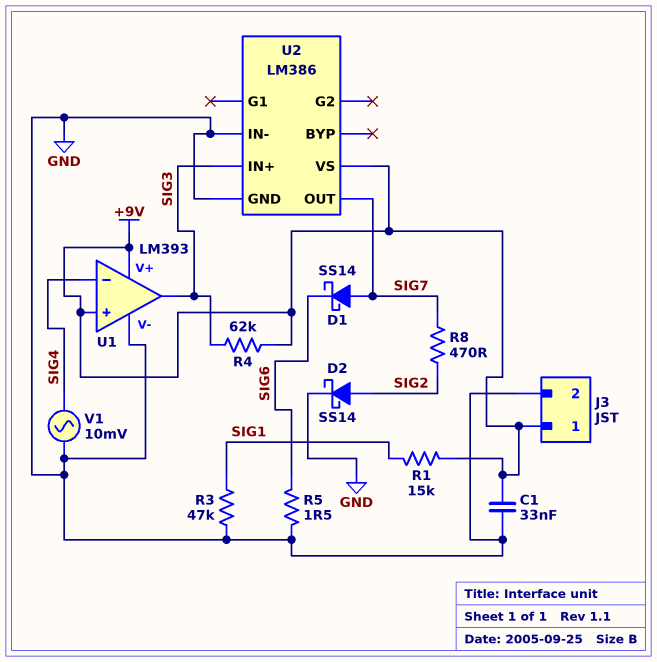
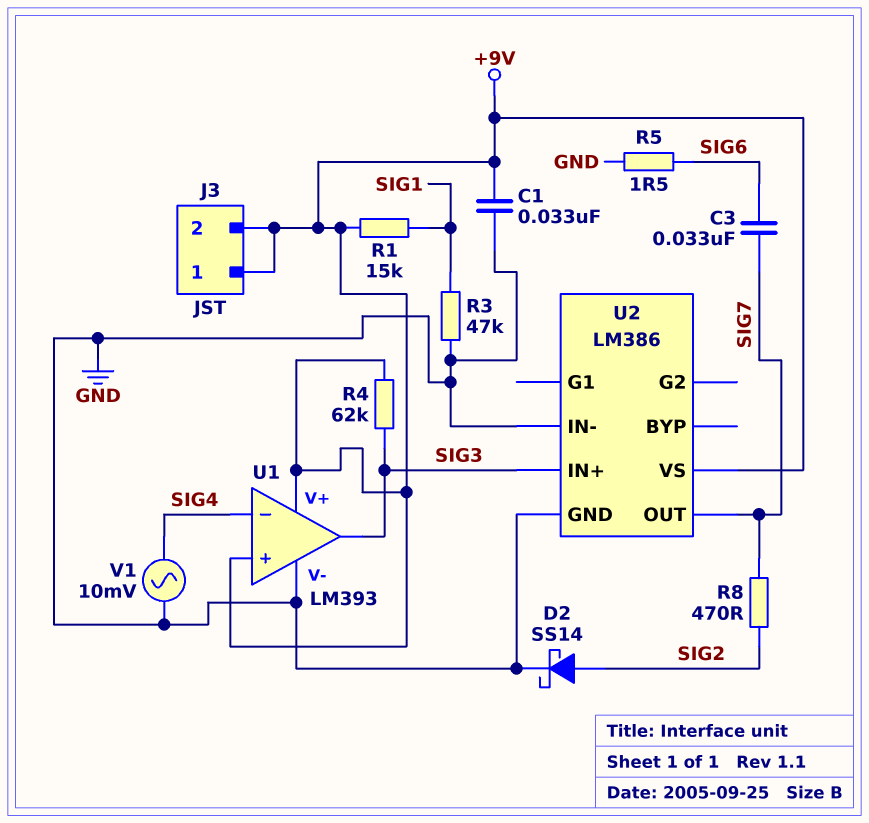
C3: none -> 33nF (SIG6, SIG7)
D1: schottky SS14 (A SIG7, K SIG6) -> none
J3 pin 2: GND -> +9V

